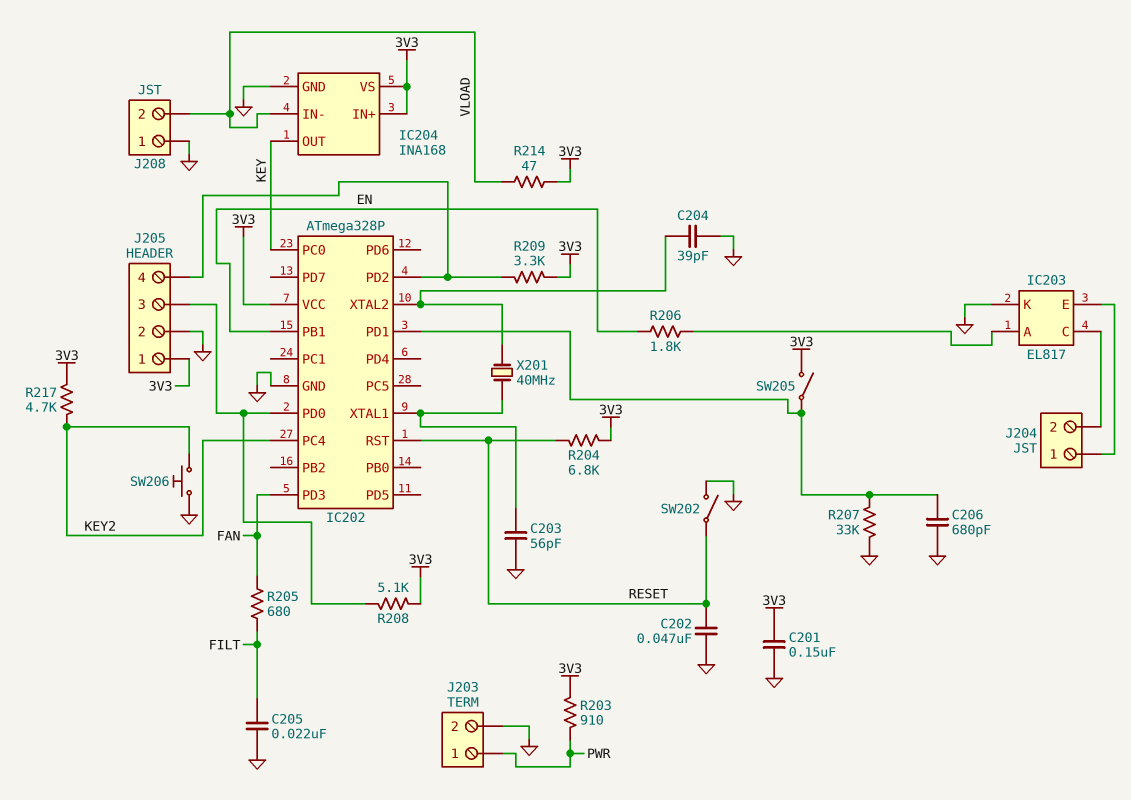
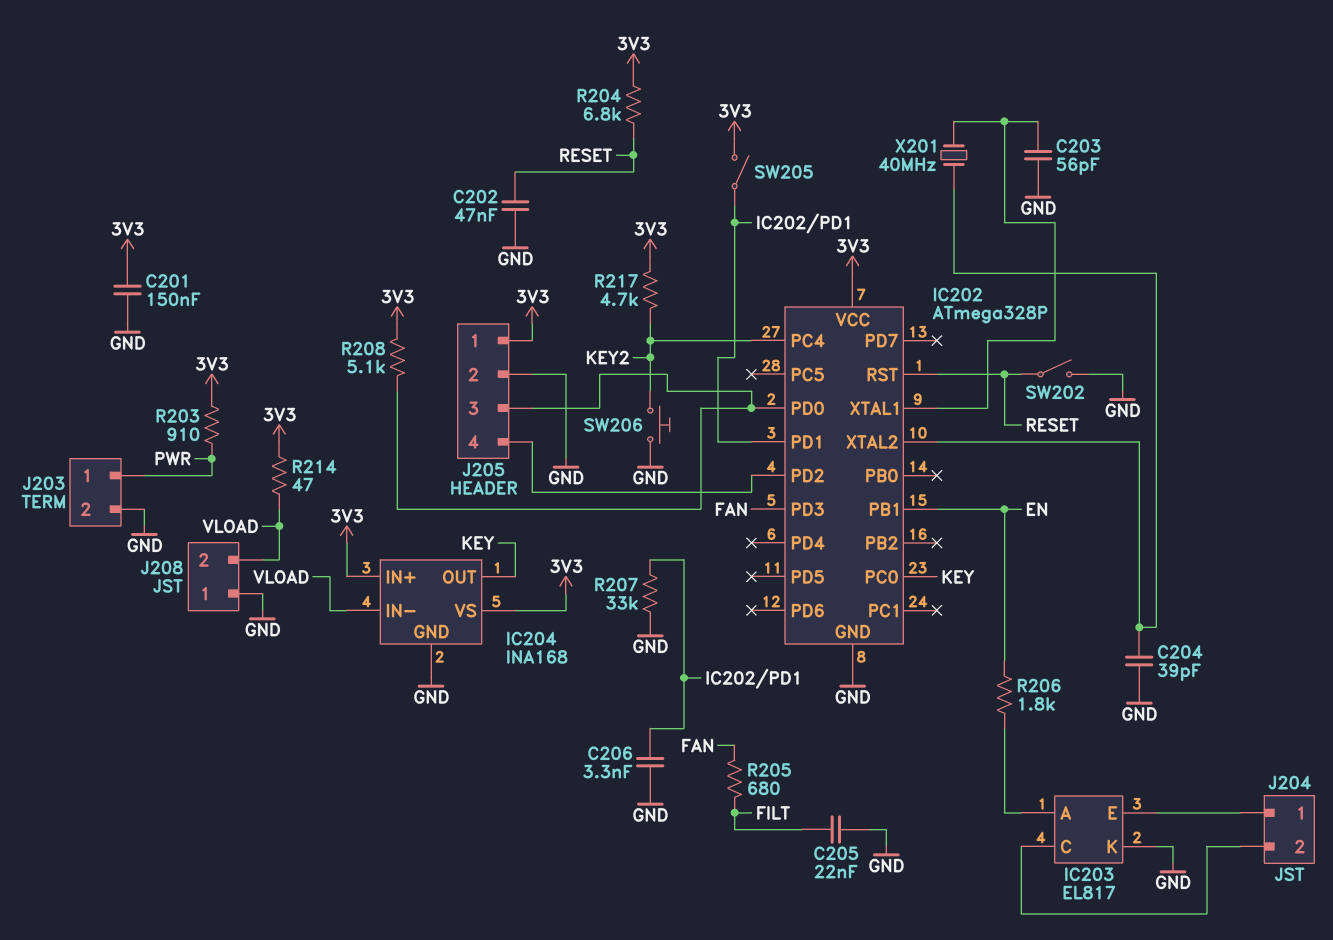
C206: 680pF (GND, IC202/PD1) -> 3.3nF (GND, IC202/PD1)
R209: 3.3k (3V3, IC202/PD2) -> none

